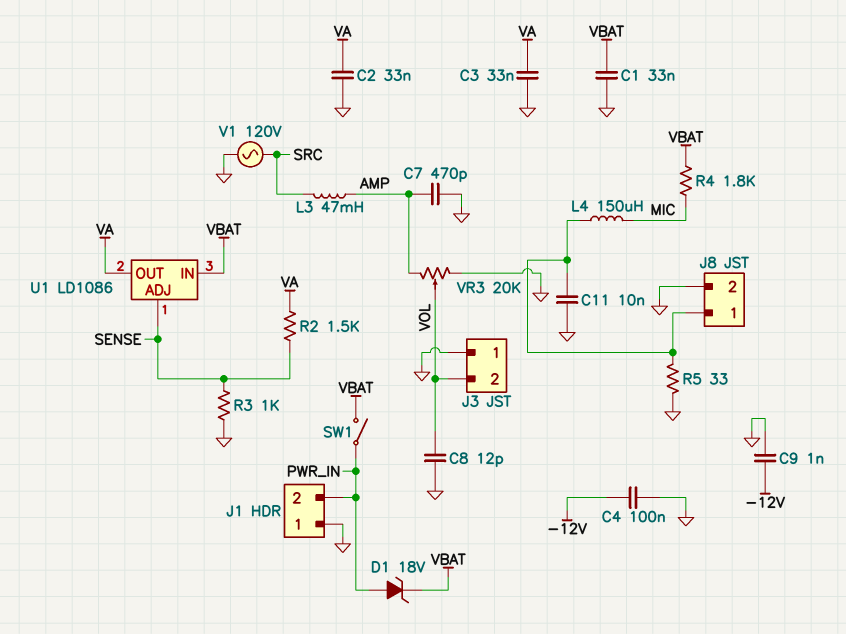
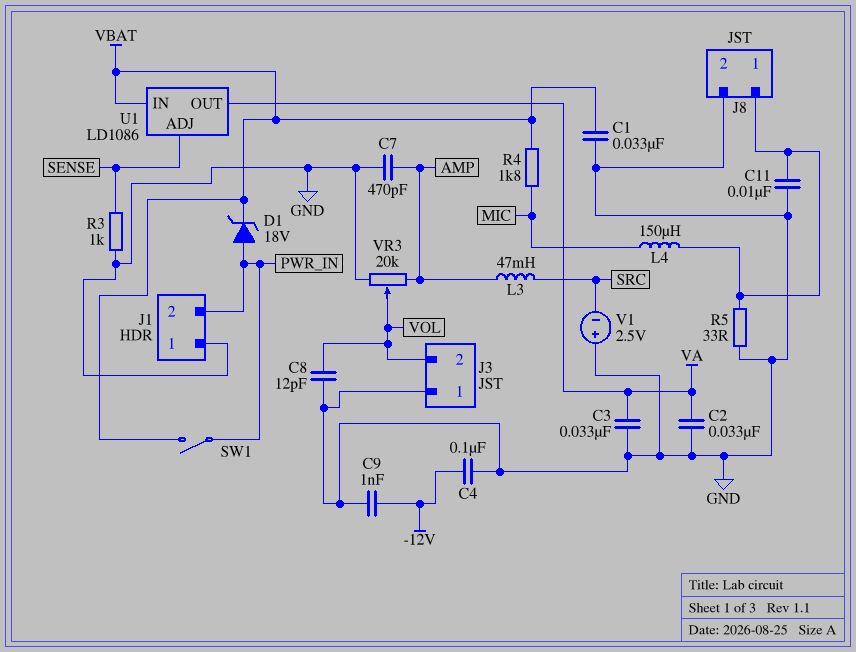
R2: 1.5k (SENSE, VA) -> none
V1: AC 120V (GND, SRC) -> 2.5V (plus GND, minus SRC)

